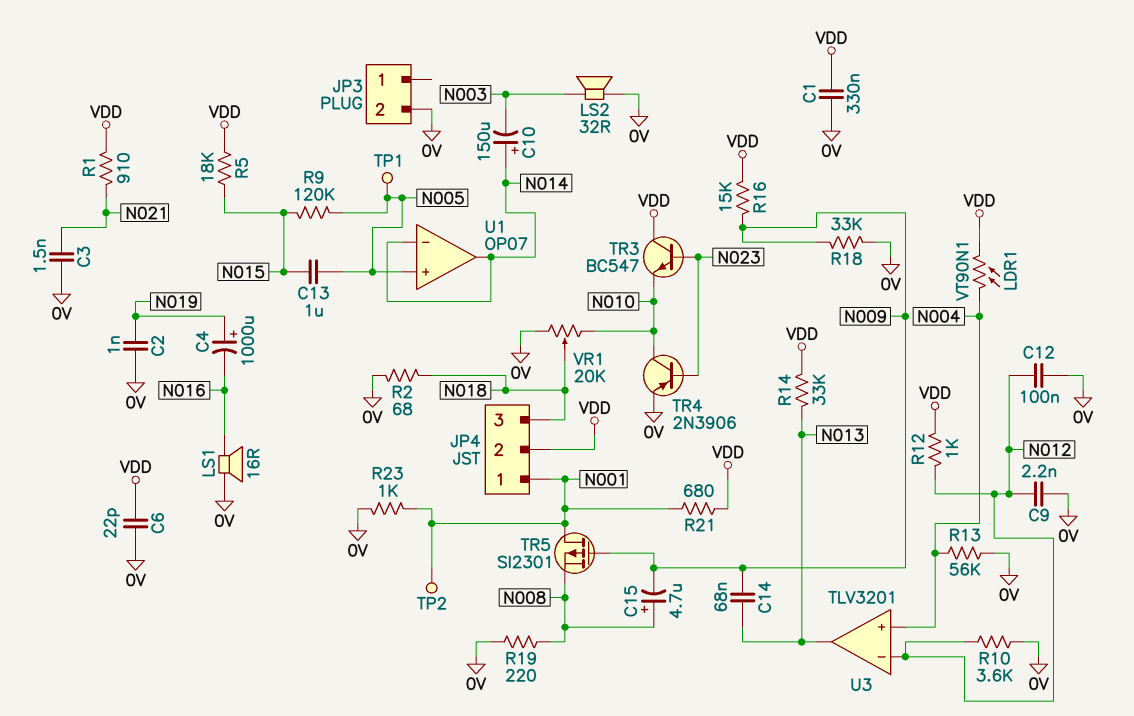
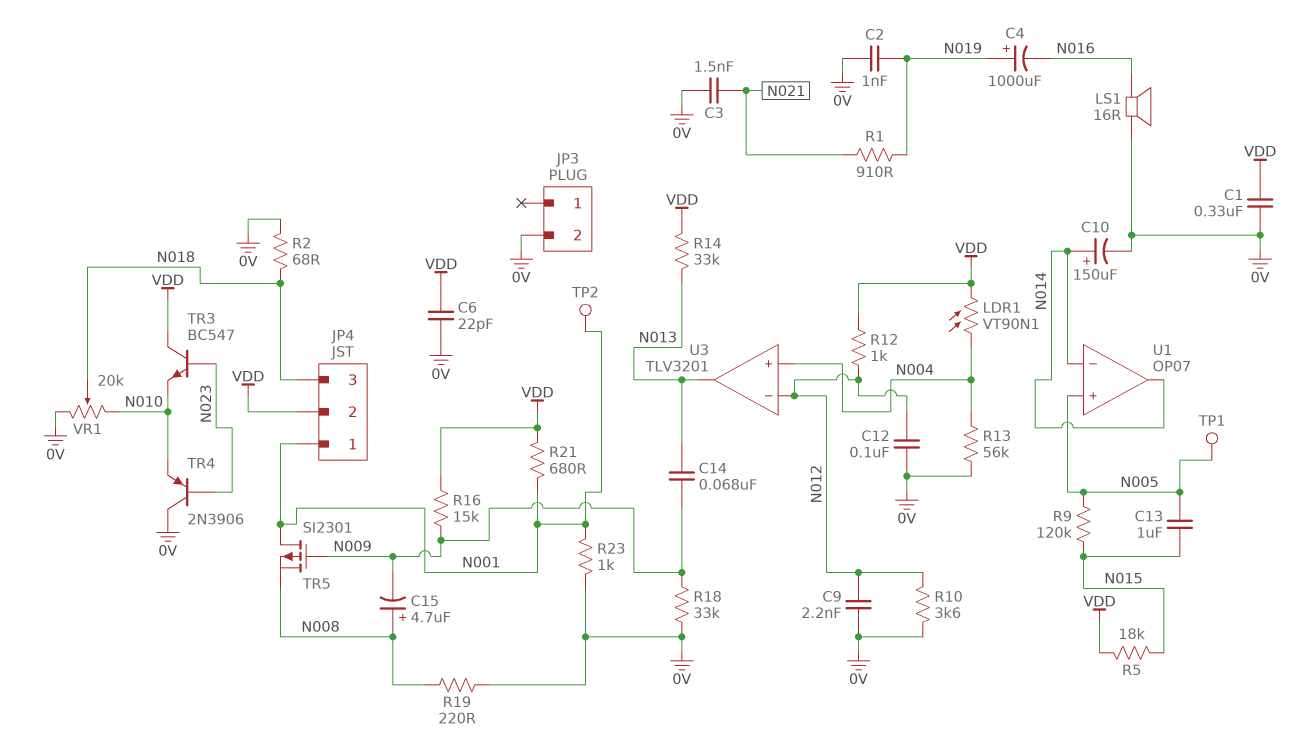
C10: 150uF (plus N014, minus N003) -> 150uF (plus N014, minus 0V)
LS2: speaker 32R (0V, N003) -> none
R1: 910 (N021, VDD) -> 910 (N019, N021)
TR4: PNP 2N3906 (B N023, C N010, E 0V) -> PNP 2N3906 (B N023, C 0V, E N010)

